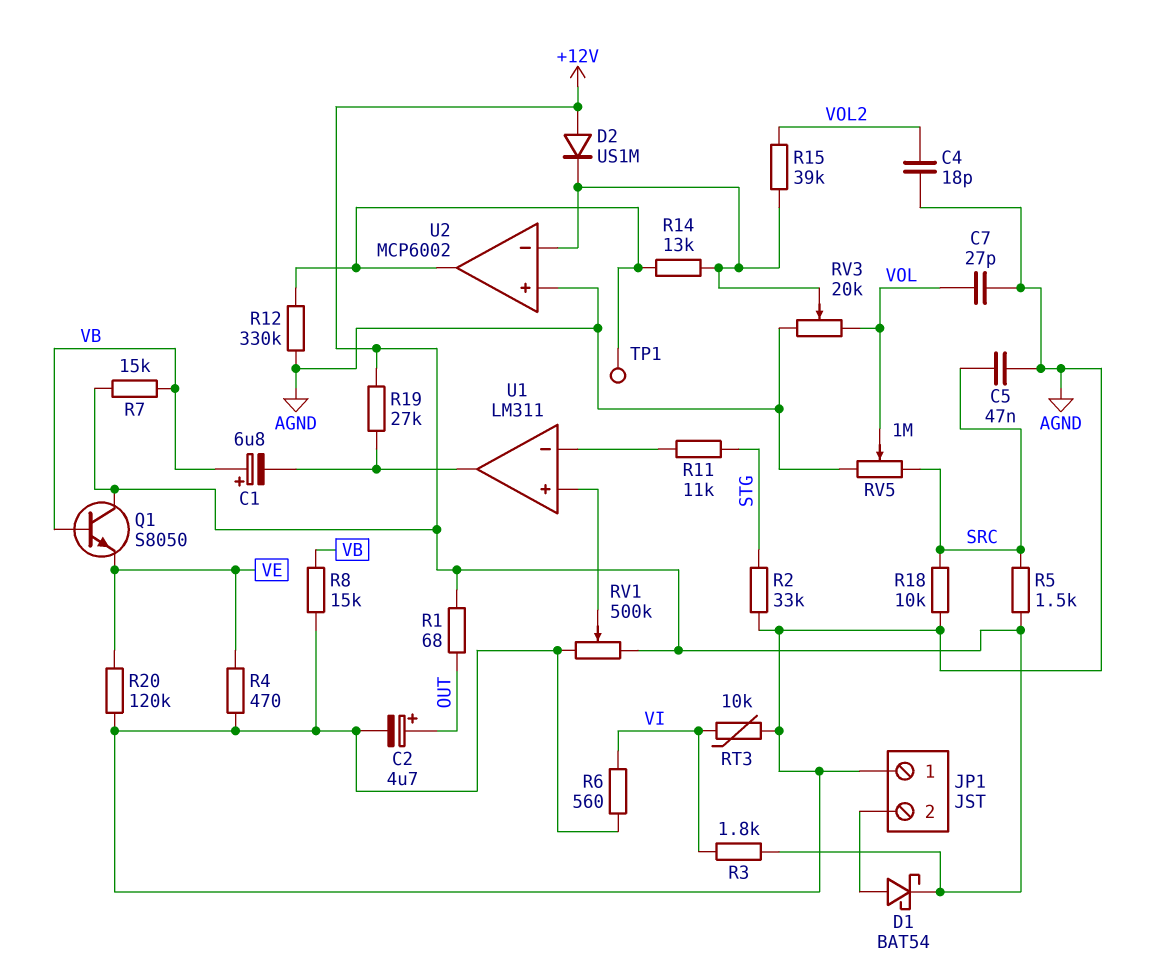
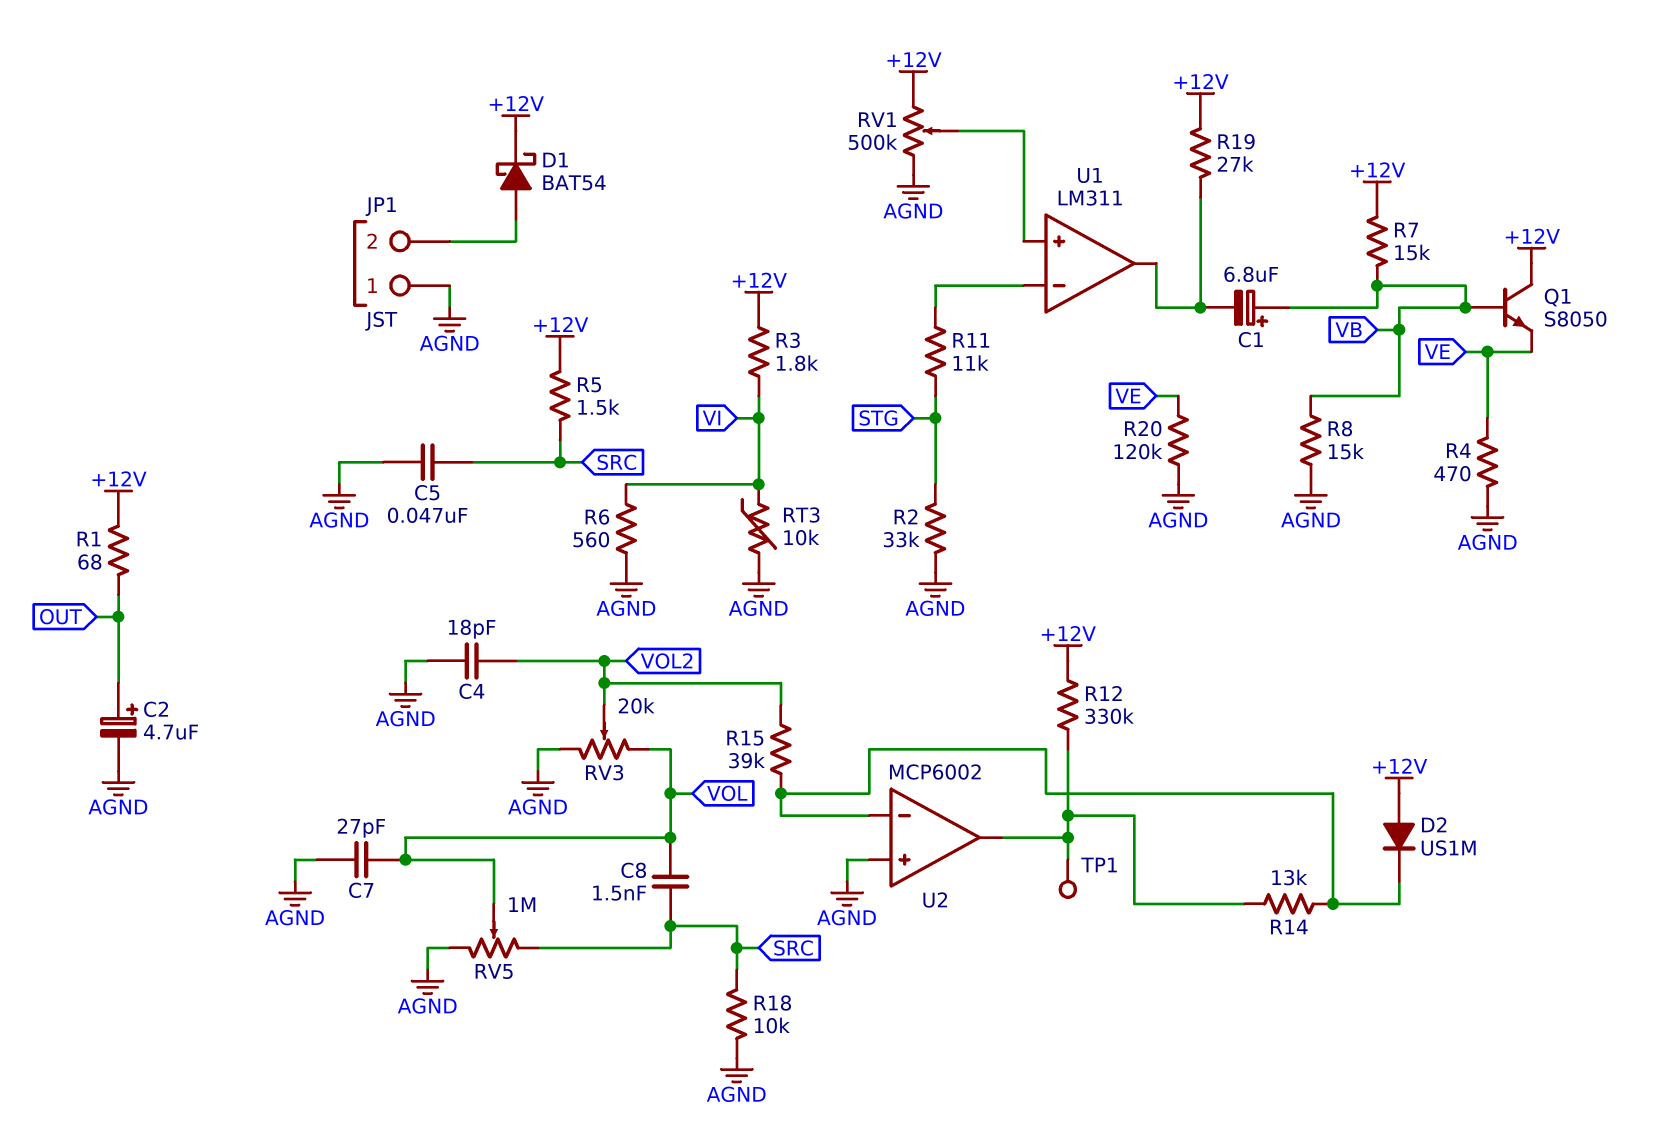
C8: none -> 1.5nF (SRC, VOL)
R12: 330k (AGND, U2/out) -> 330k (+12V, U2/out)
RV3: 20k (AGND, VOL, wiper U2/in-) -> 20k (AGND, VOL, wiper VOL2)

